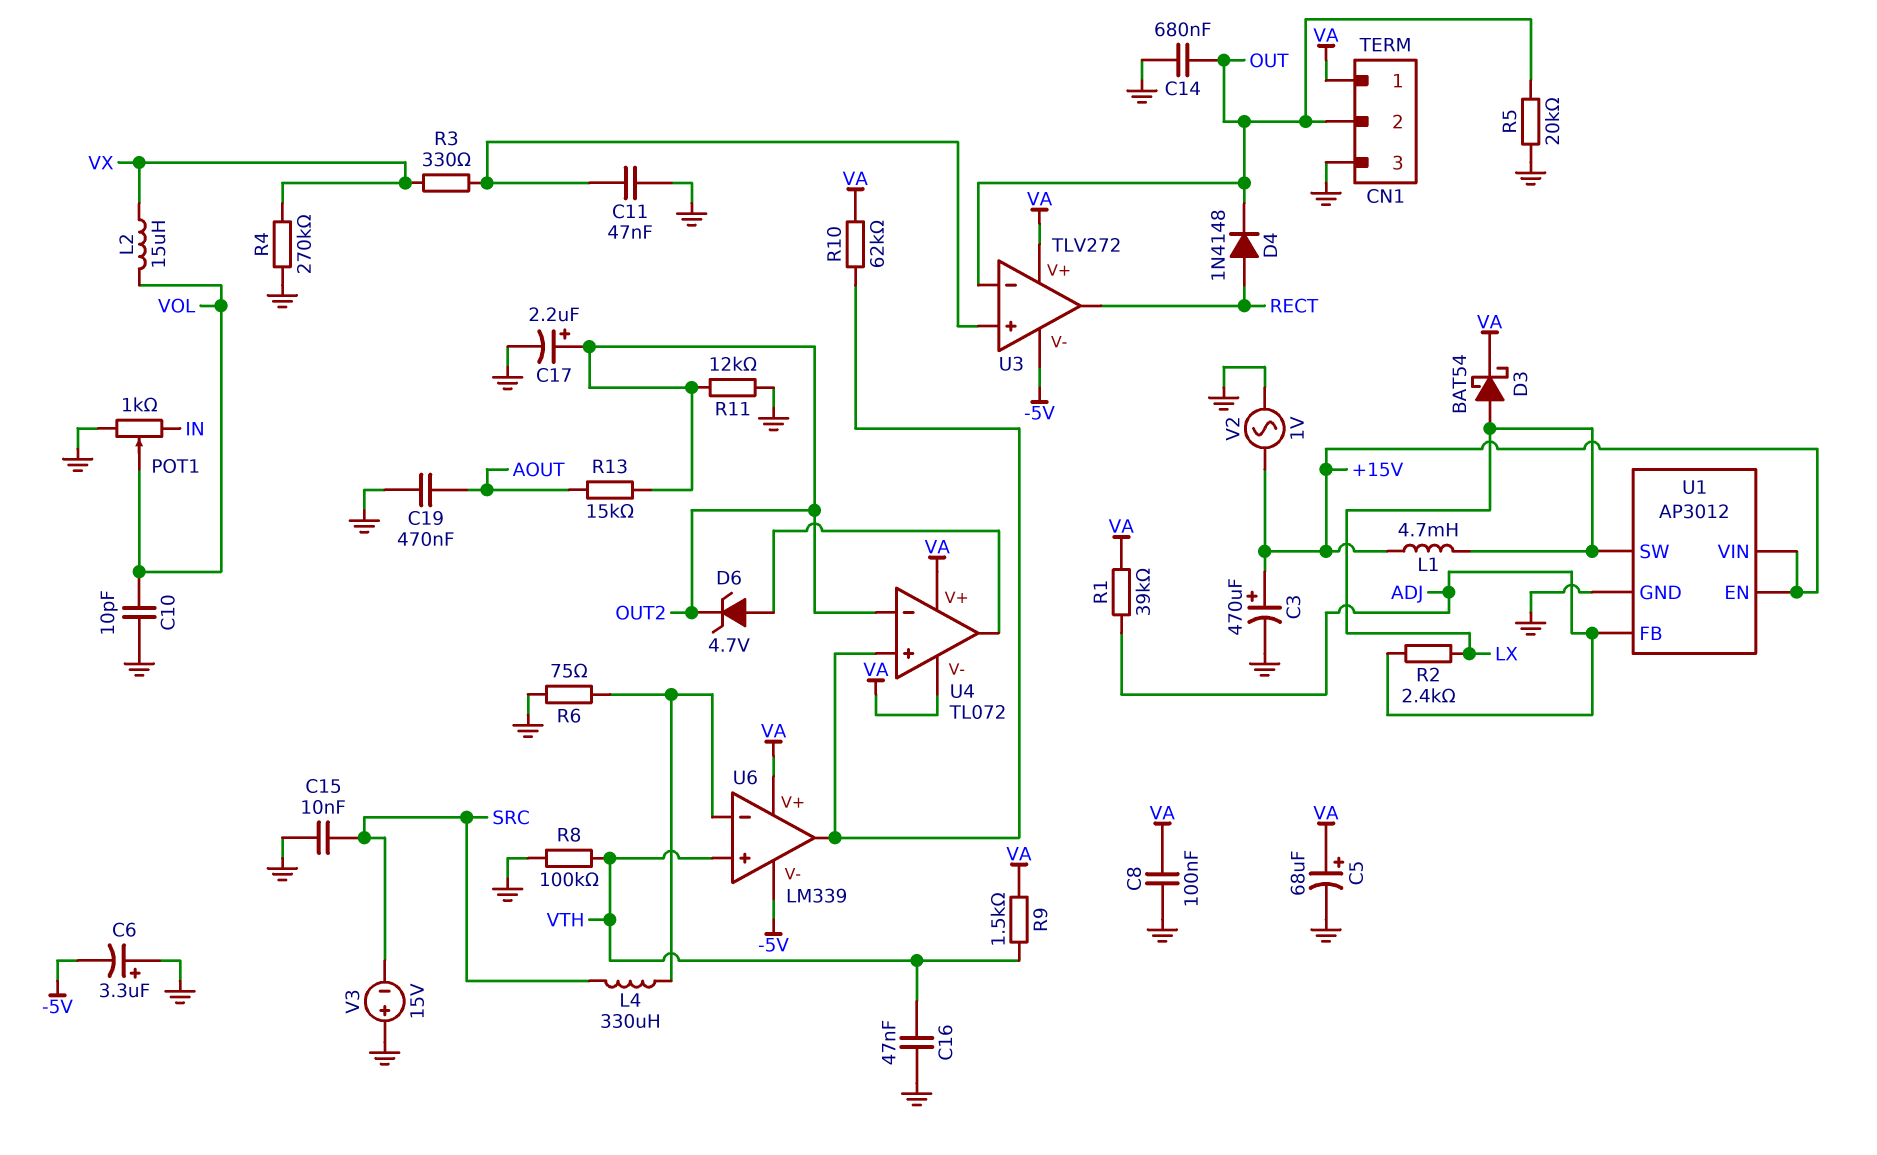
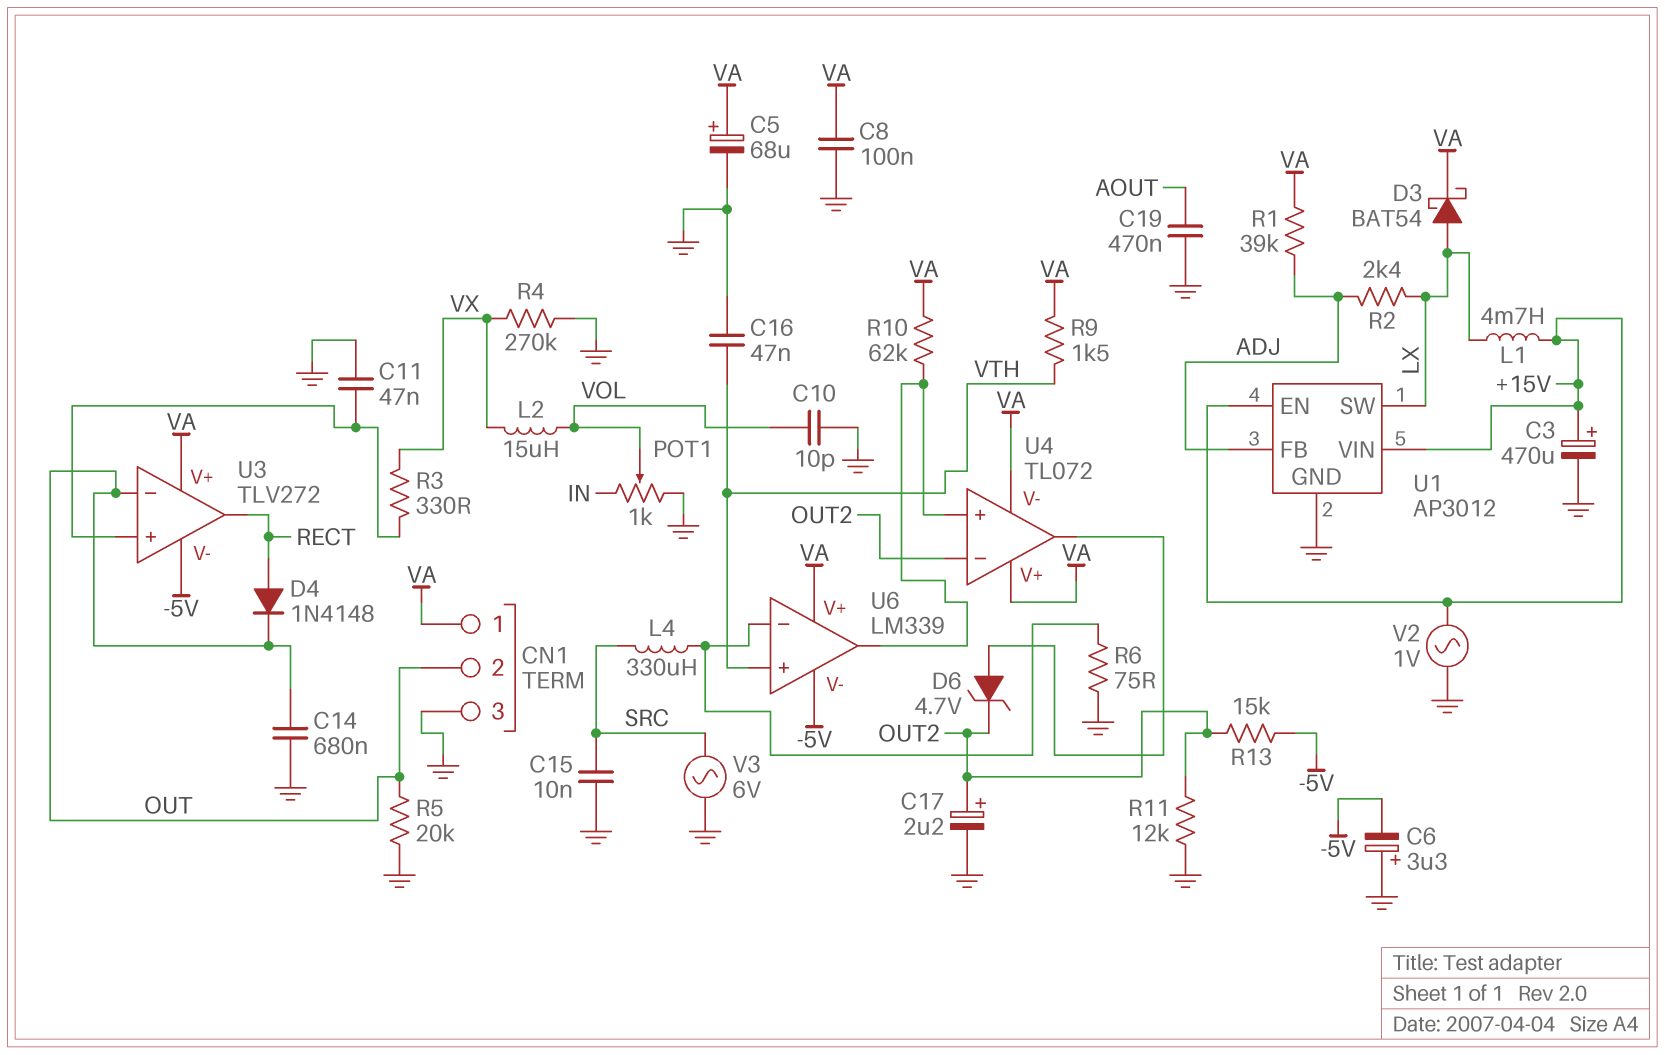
R8: 100k (GND, VTH) -> none
R13: 15k (AOUT, OUT2) -> 15k (-5V, OUT2)
V3: 15V (plus GND, minus SRC) -> AC 6V (GND, SRC)

